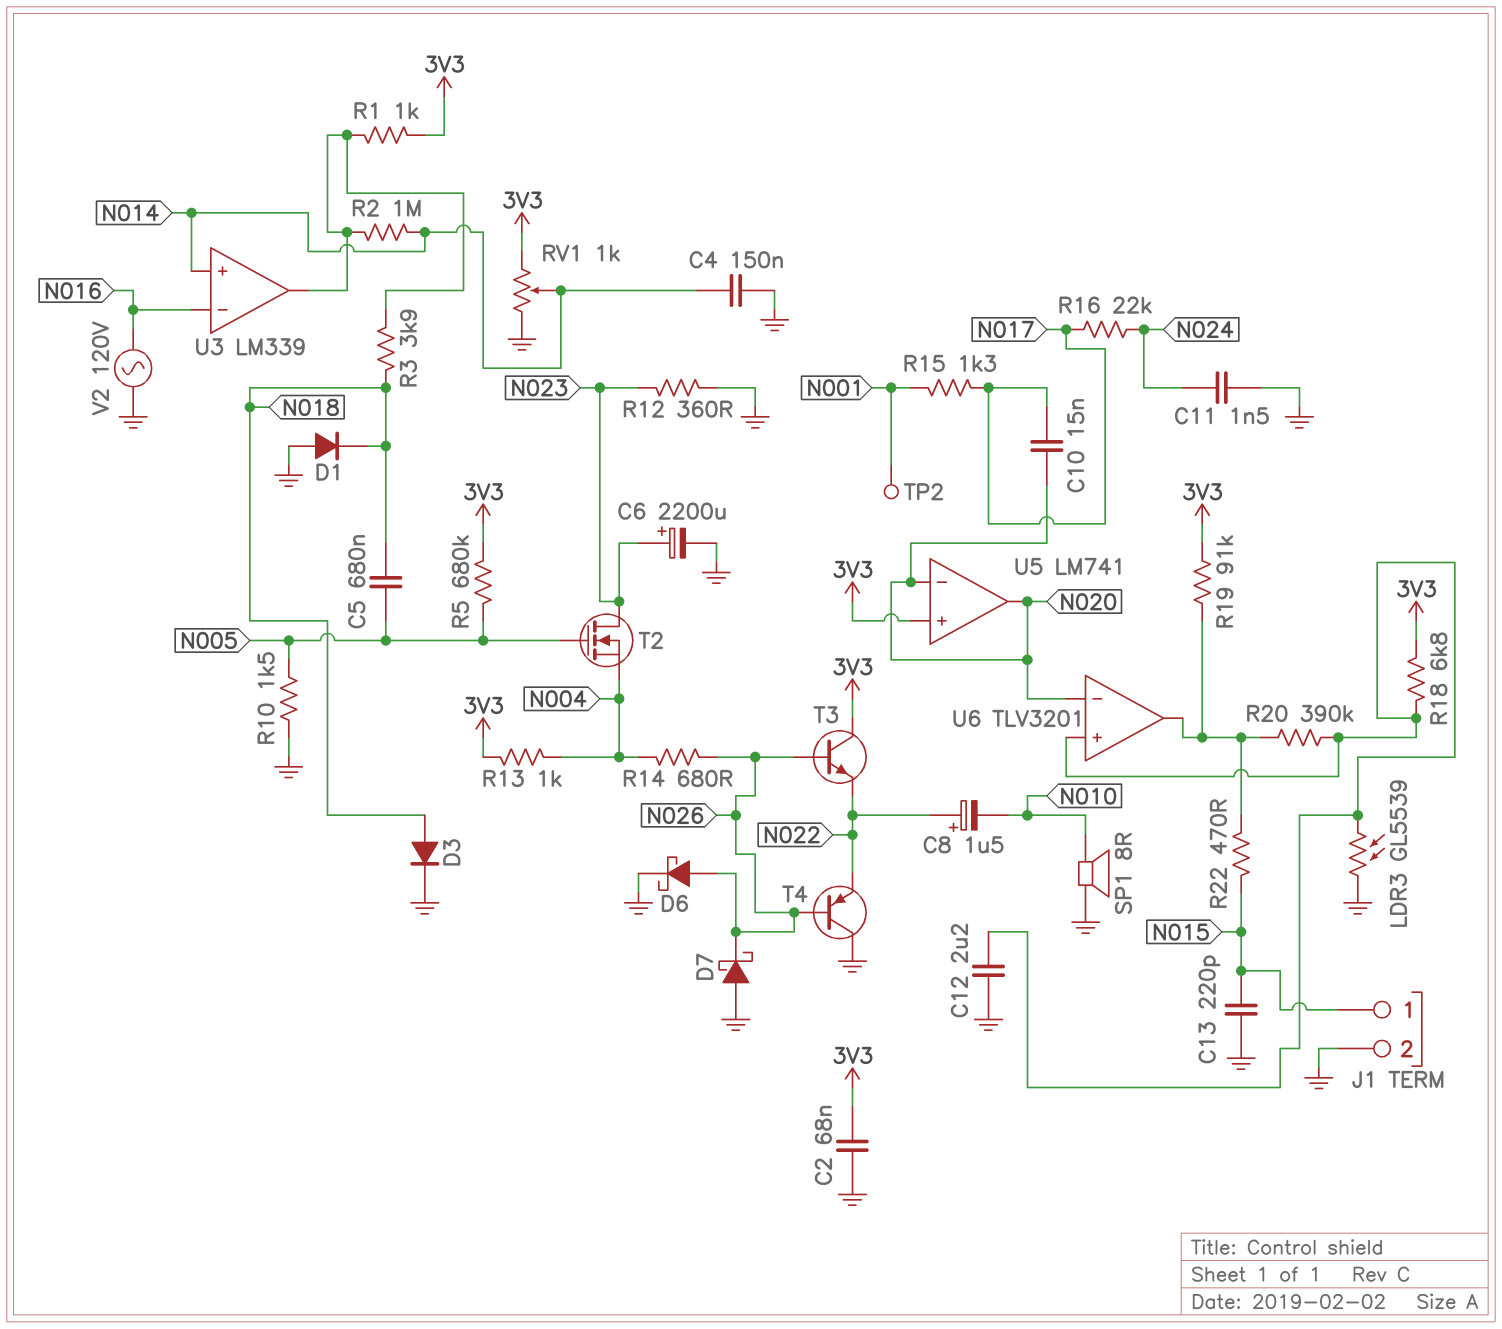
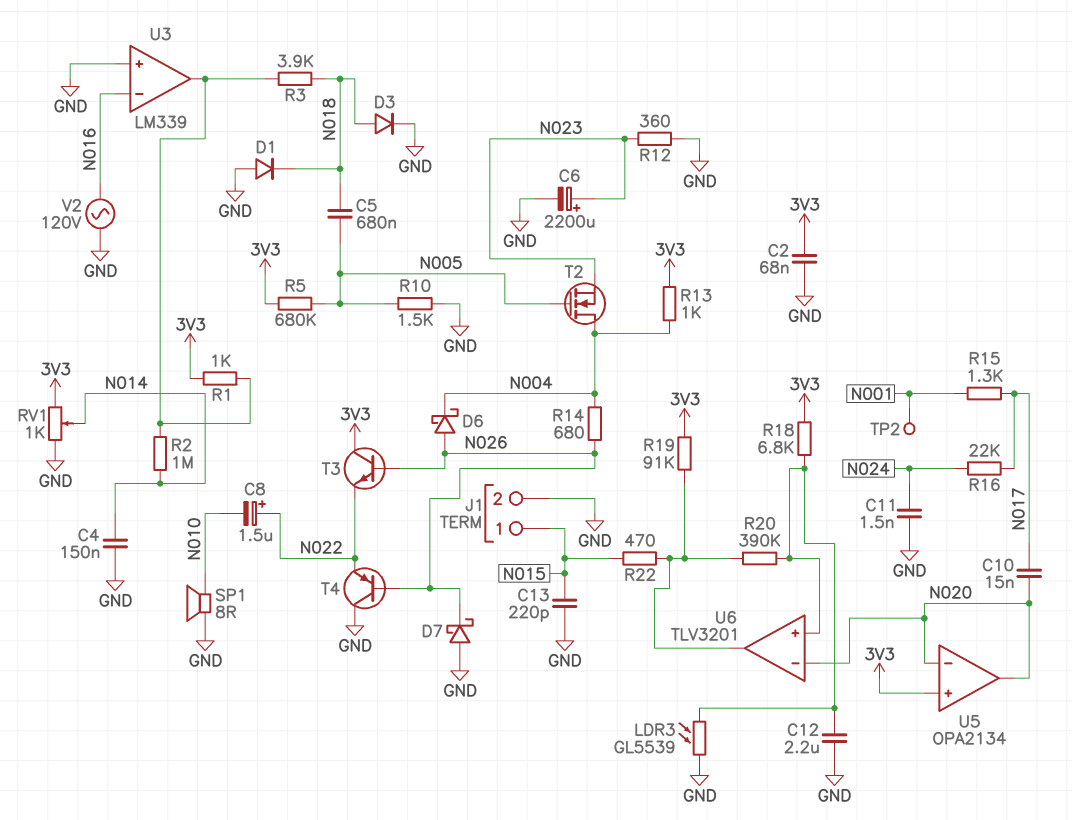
D6: schottky (A N026, K GND) -> schottky (A N026, K N004)
T2: NMOS (G N005, D N023, S N004) -> NMOS (G N005, D N004, S N023)
U3 pin in+: N014 -> GND
U5: LM741 -> OPA2134

